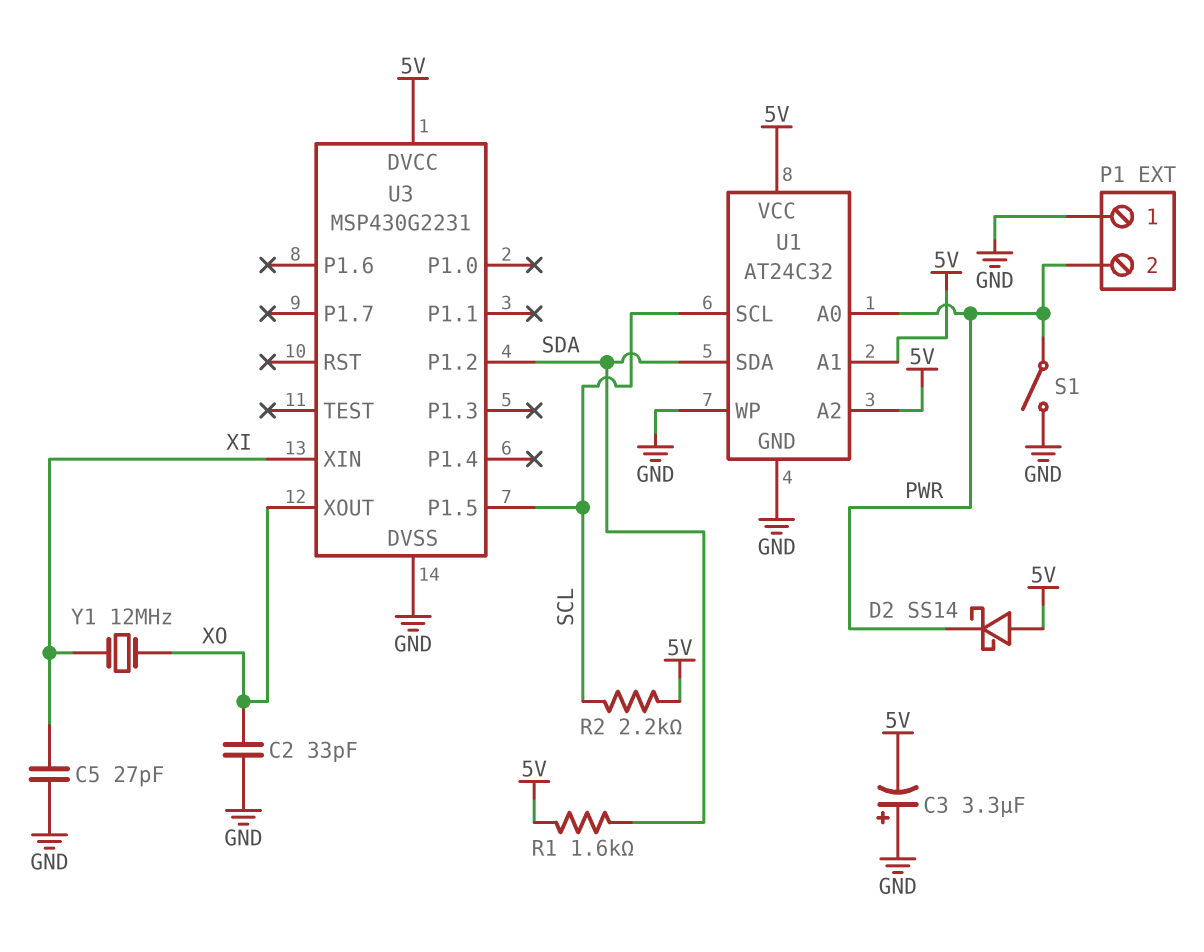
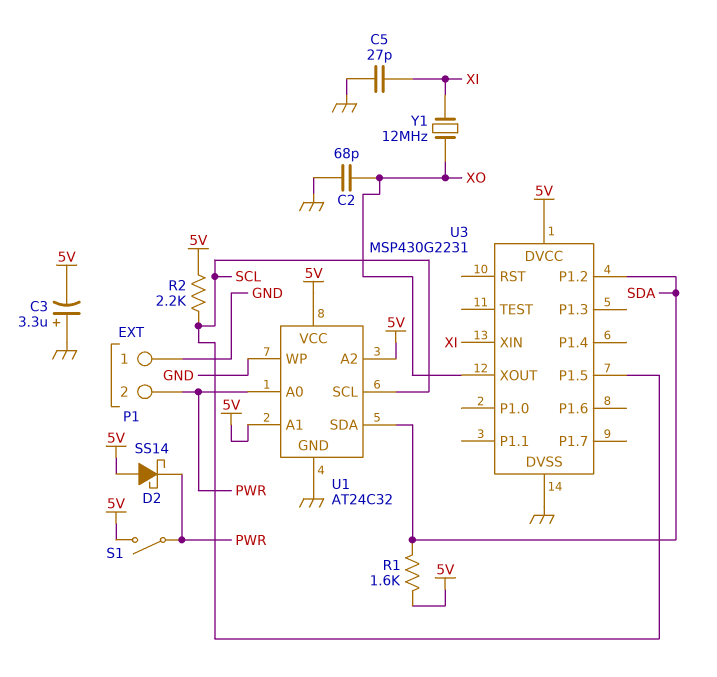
C2: 33pF (GND, XO) -> 68pF (GND, XO)
S1: switch (GND, PWR) -> switch (5V, PWR)

